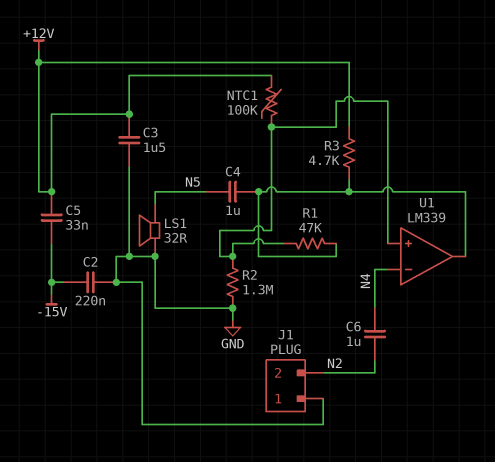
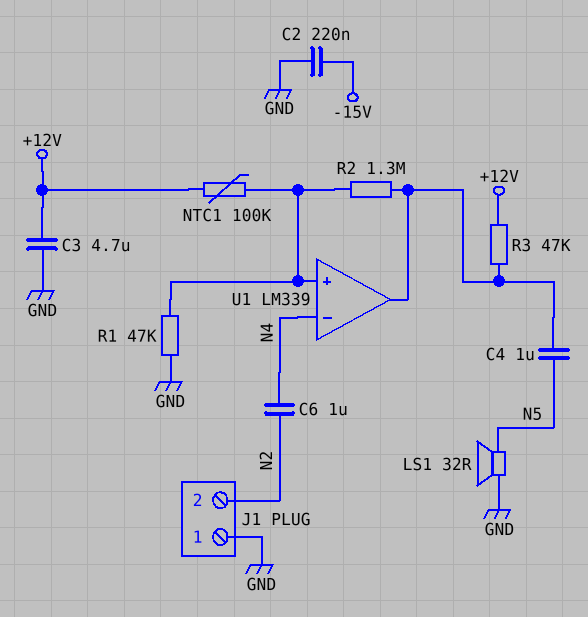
C3: 1.5uF (+12V, GND) -> 4.7uF (+12V, GND)
C5: 33nF (+12V, -15V) -> none
R1: 47k (U1/in+, U1/out) -> 47k (GND, U1/in+)
R2: 1.3M (GND, U1/in+) -> 1.3M (U1/in+, U1/out)
R3: 4.7k (+12V, U1/out) -> 47k (+12V, U1/out)

